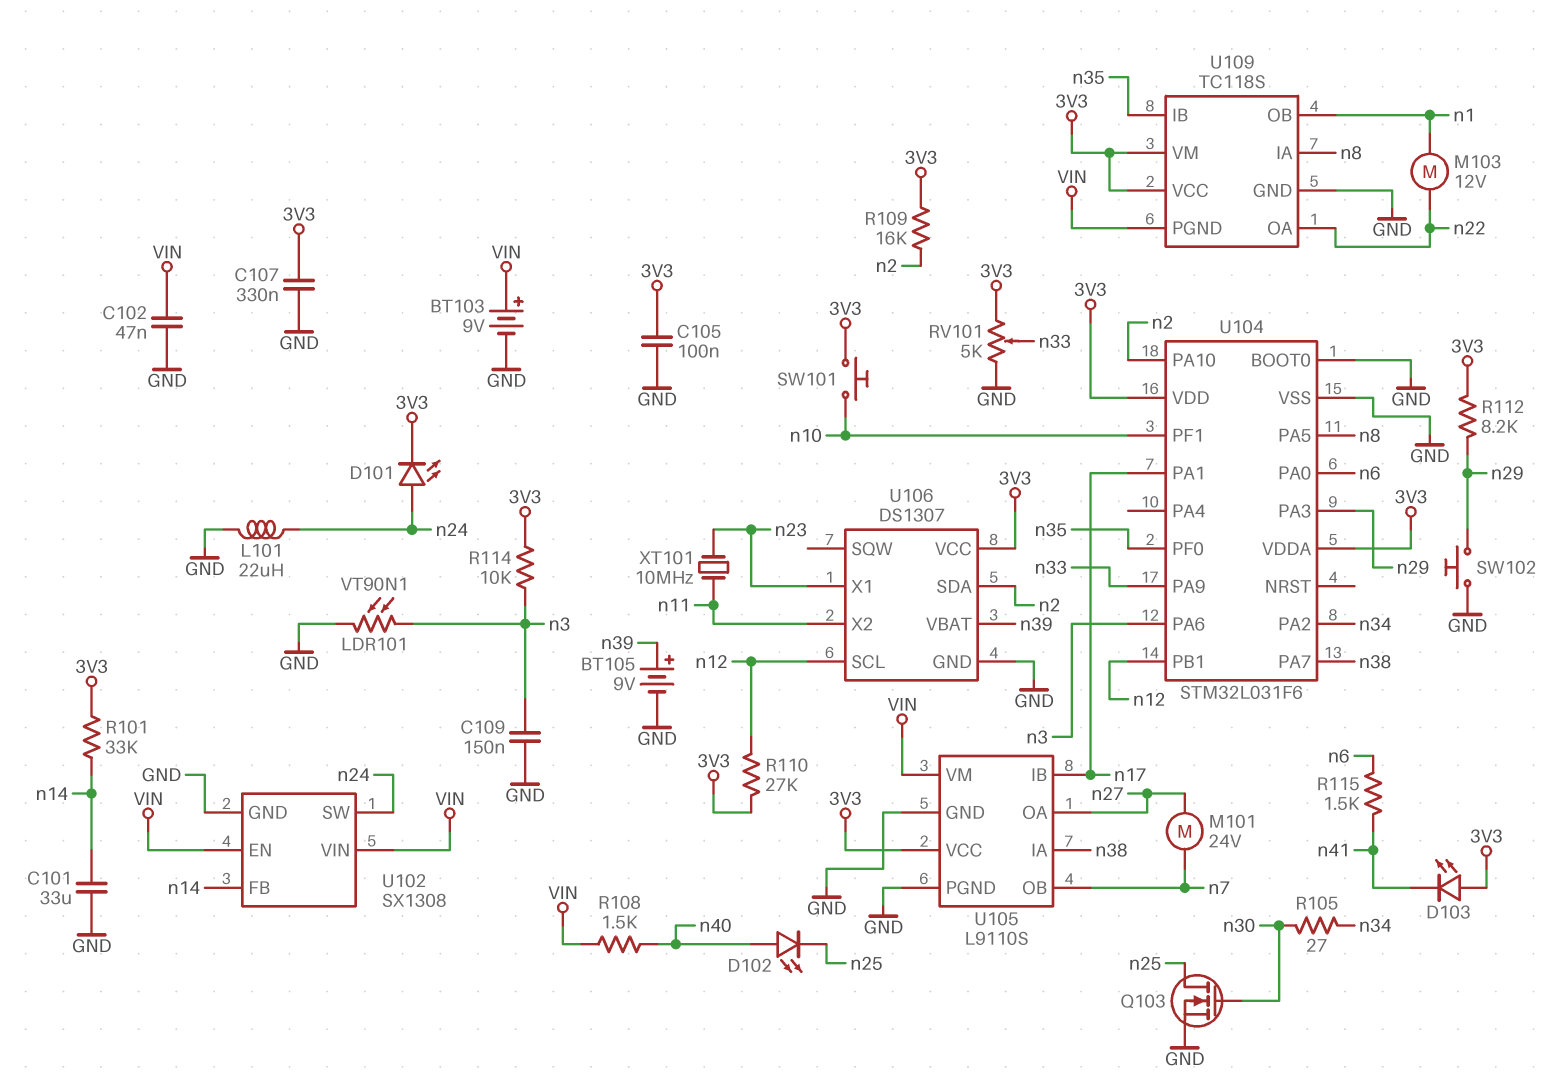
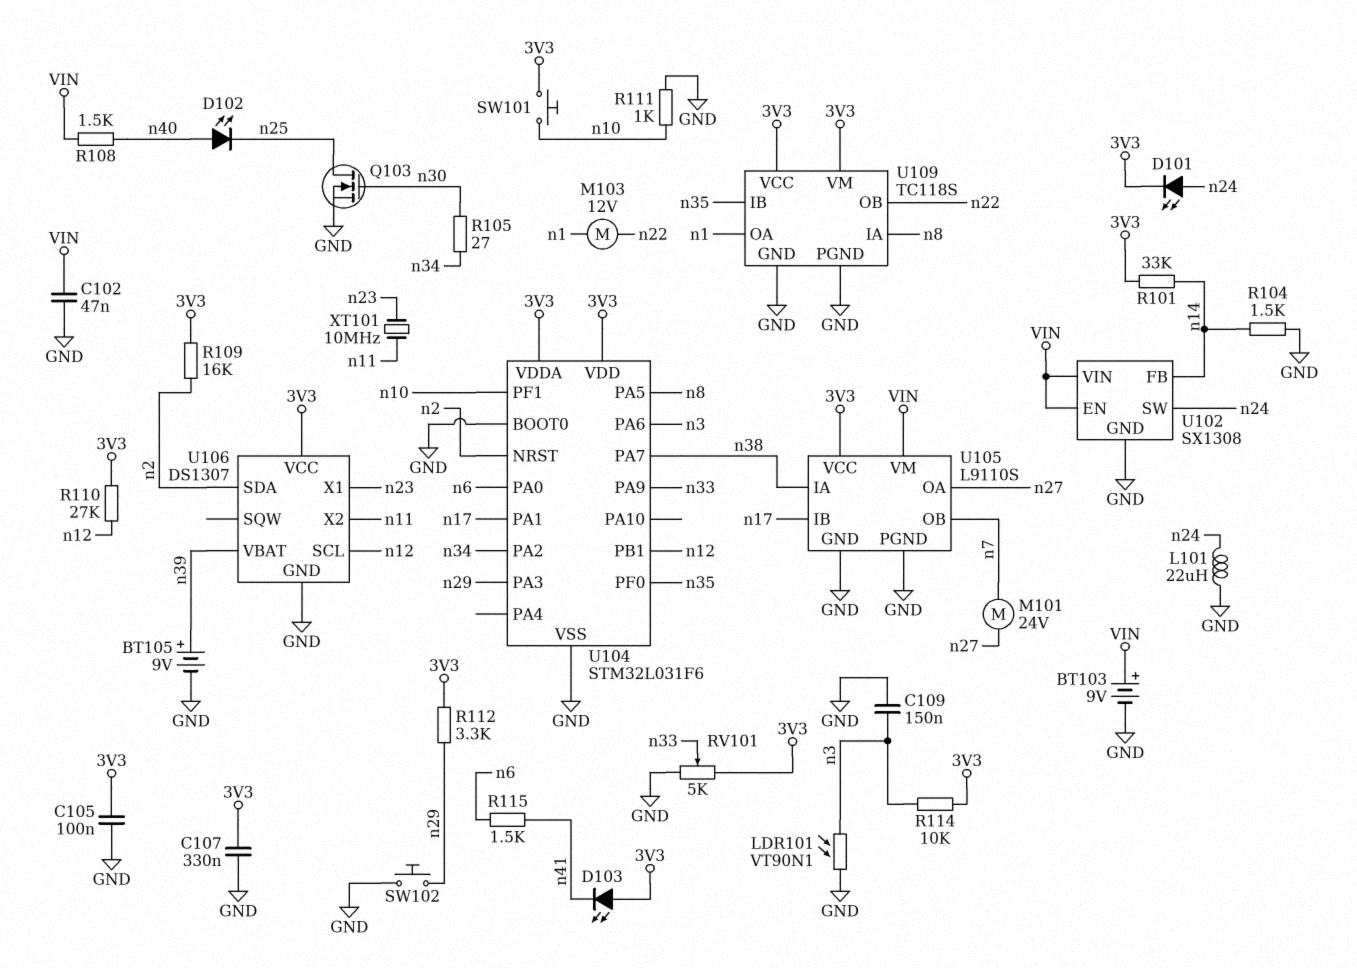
C101: 33uF (GND, n14) -> none
R104: none -> 1.5k (GND, n14)
R111: none -> 1k (GND, n10)
R112: 8.2k (3V3, n29) -> 3.3k (3V3, n29)
U104 pin NRST: none -> n2
U104 pin PA10: n2 -> none
U109 pin OA: n22 -> n1
U109 pin OB: n1 -> n22
U109 pin PGND: VIN -> GND

